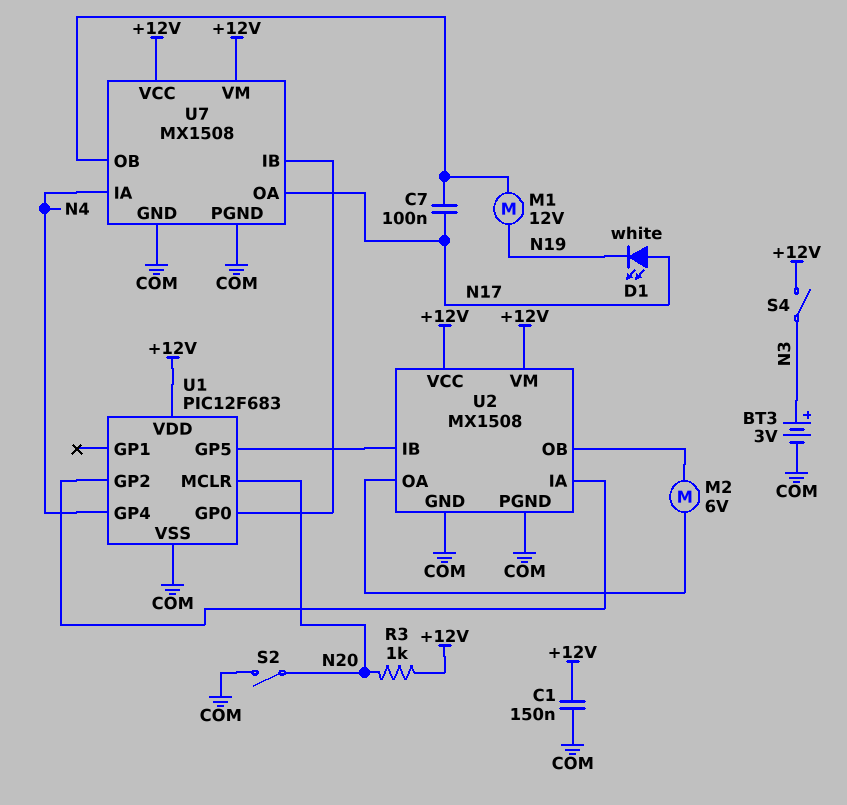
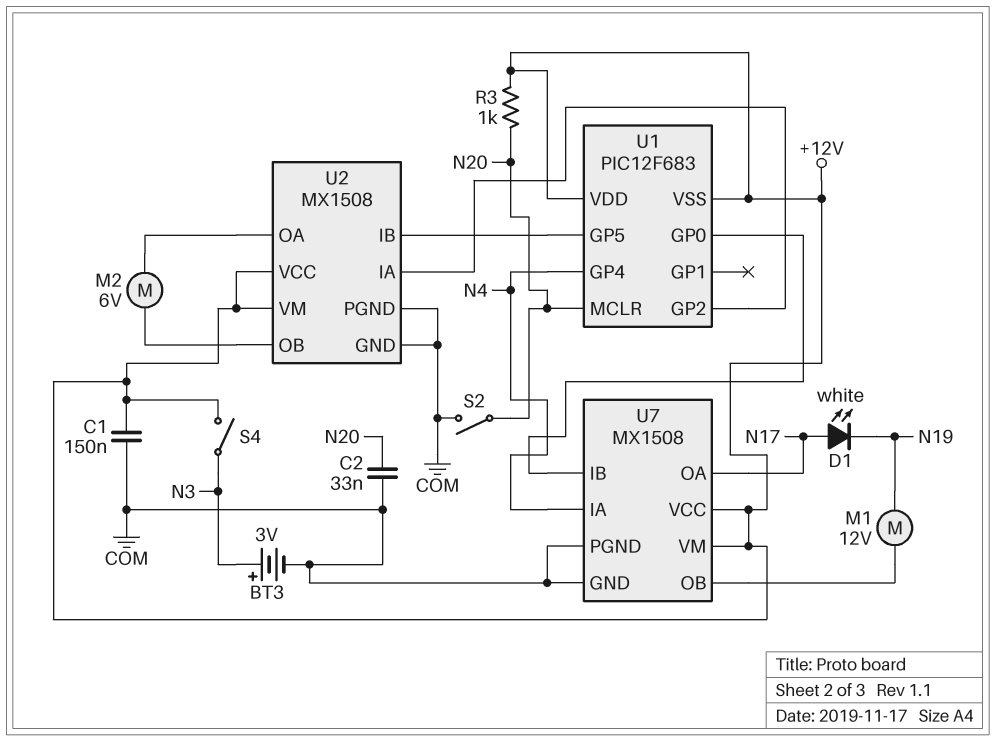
C2: none -> 33nF (COM, N20)
C7: 100nF (N17, U7/OB) -> none
U1 pin VSS: COM -> +12V

